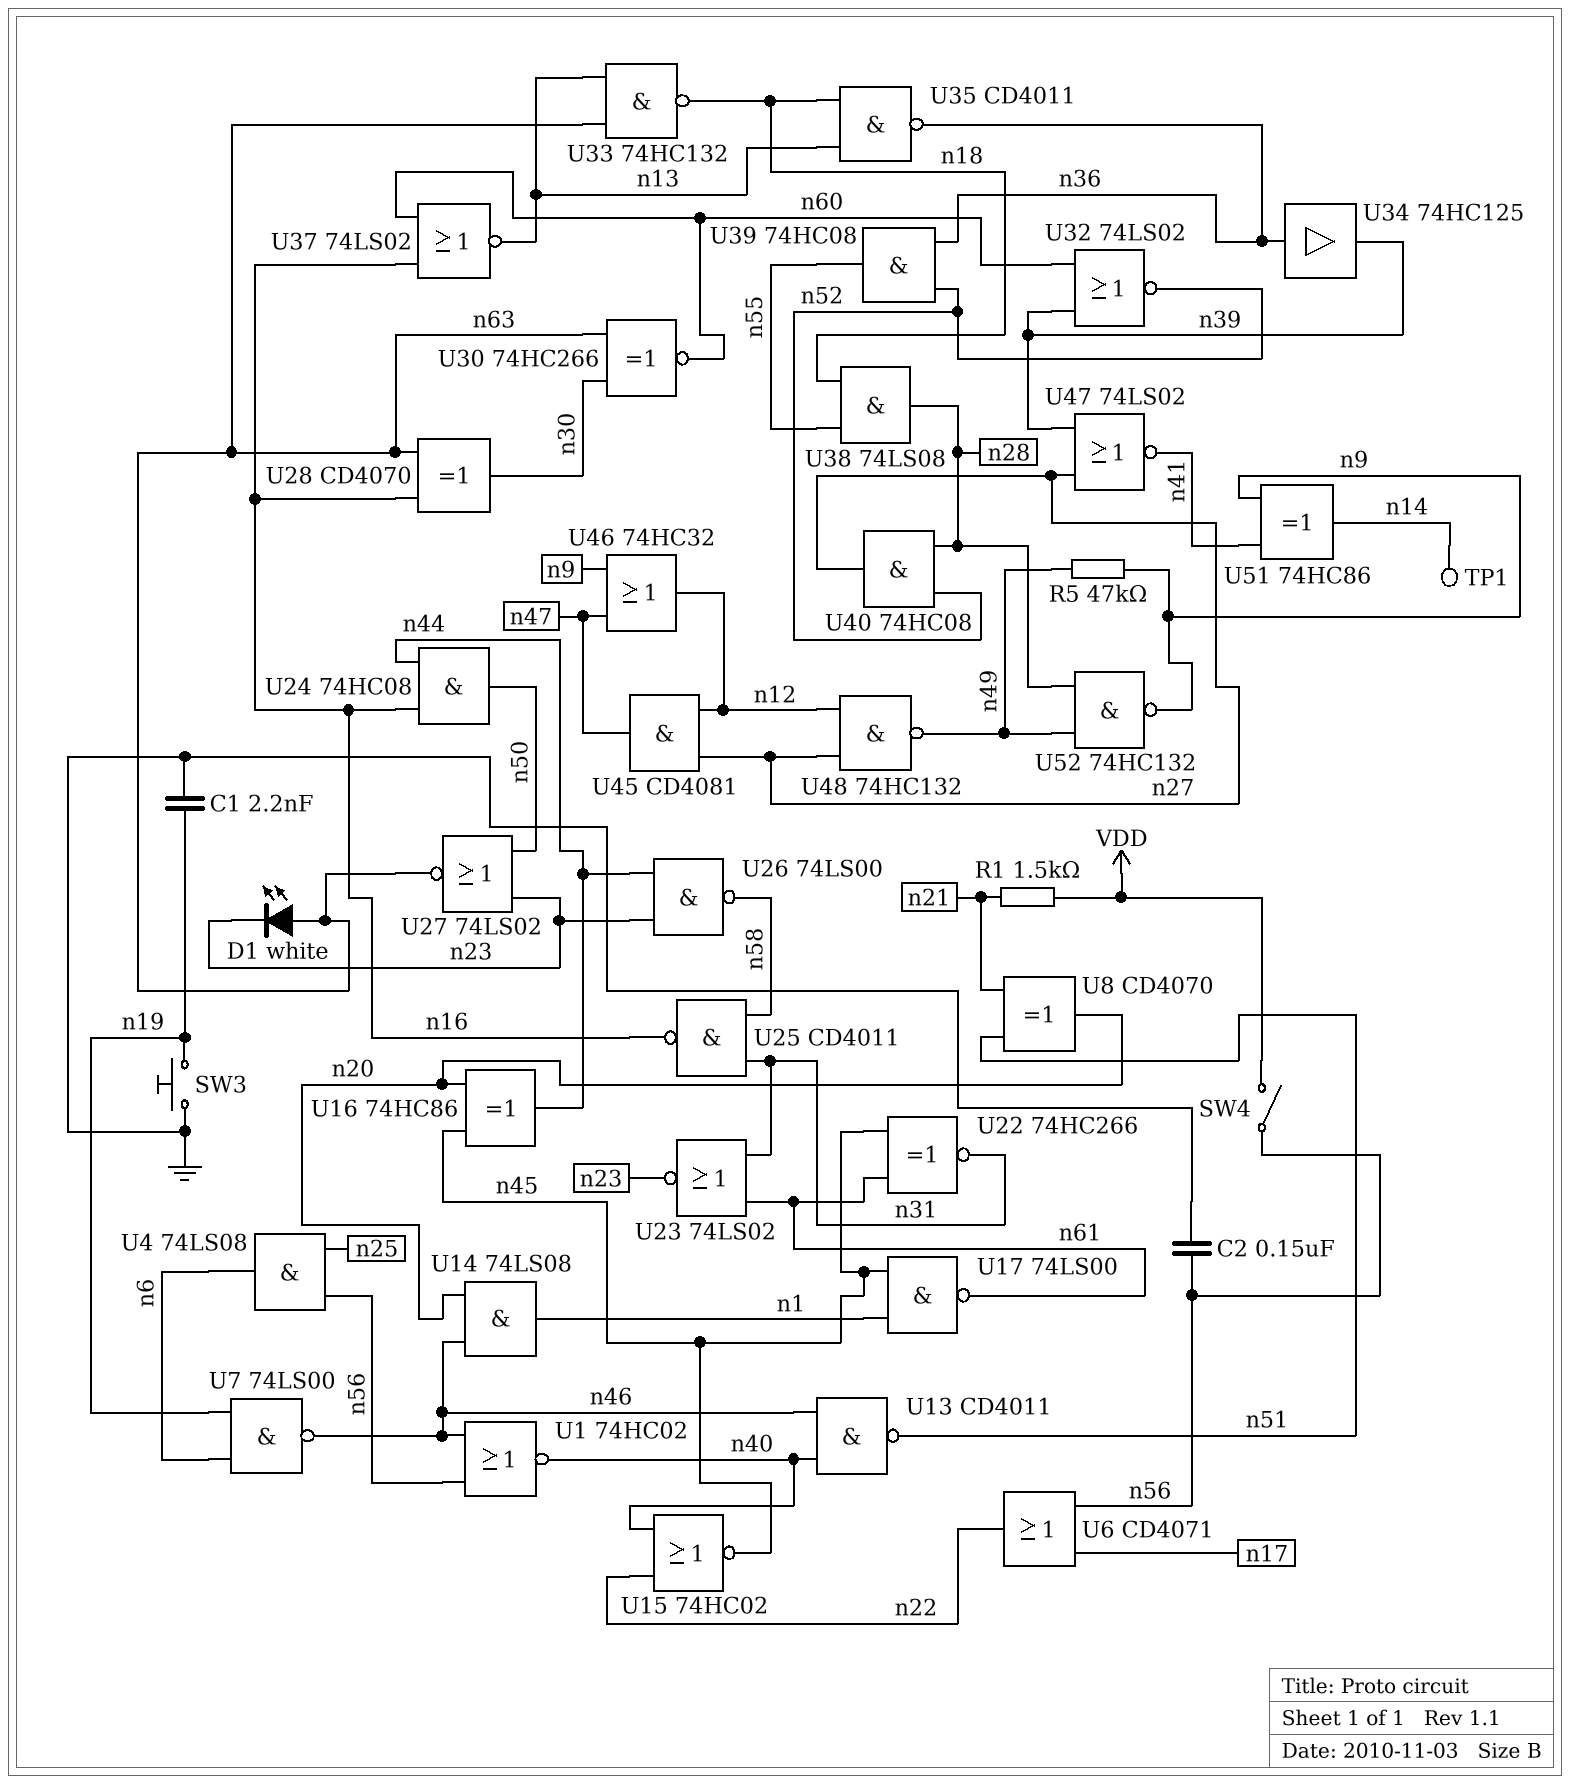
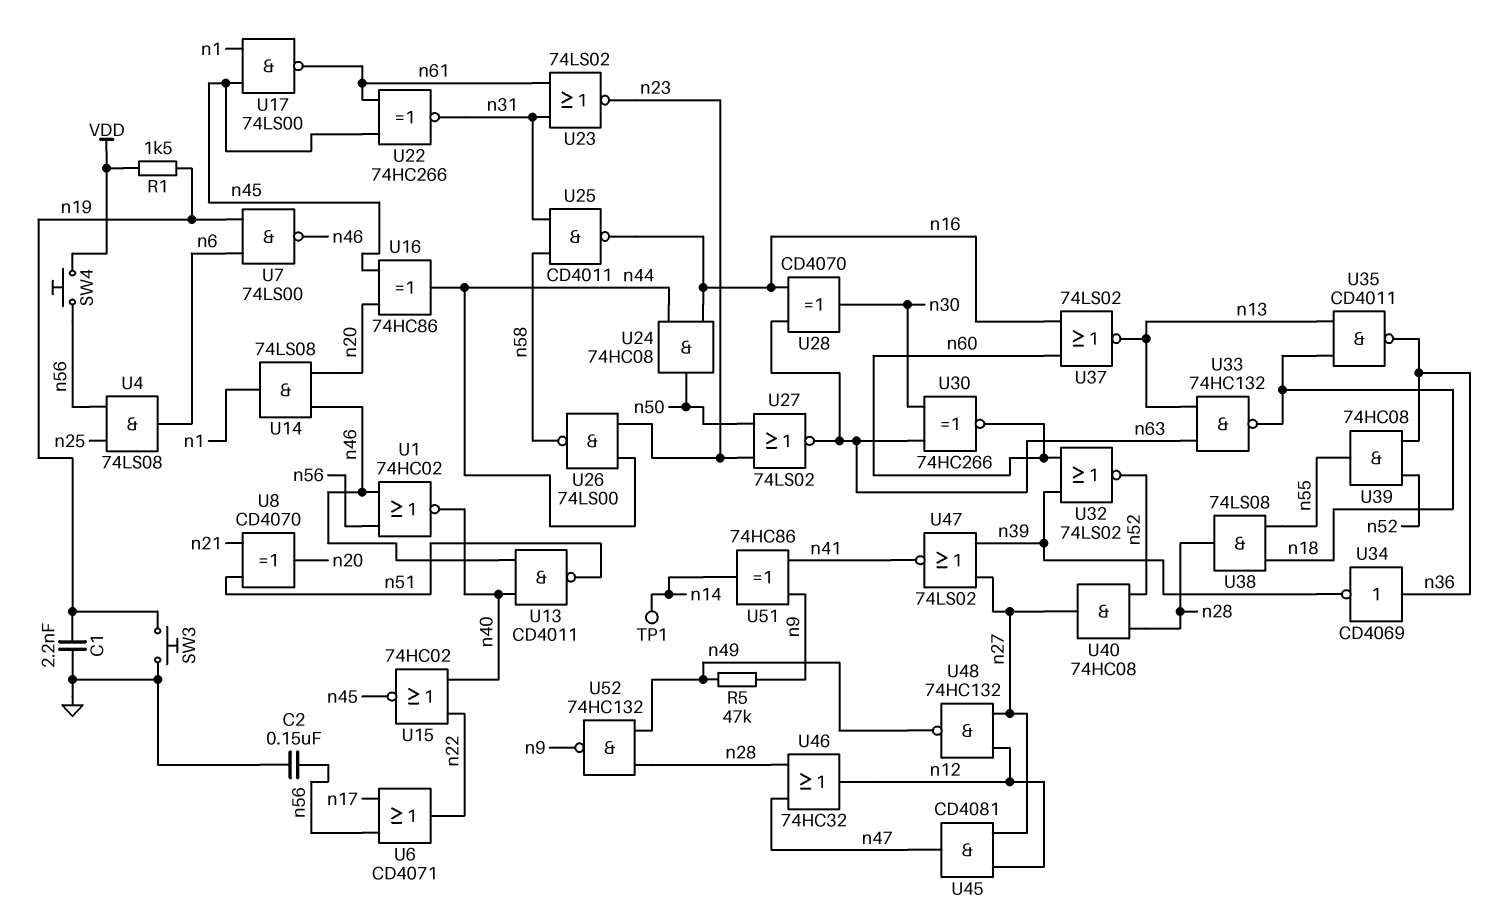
D1: LED white (A n63, K n23) -> none
R1: 1.5k (VDD, n21) -> 1.5k (VDD, n19)
SW4: switch (VDD, n56) -> button (VDD, n56)
U34: buffer 74HC125 (in n36, out n39) -> NOT CD4069 (in n36, out n39)
U46: OR 74HC32 (in n9, in n47, out n12) -> OR 74HC32 (in n28, in n47, out n12)

